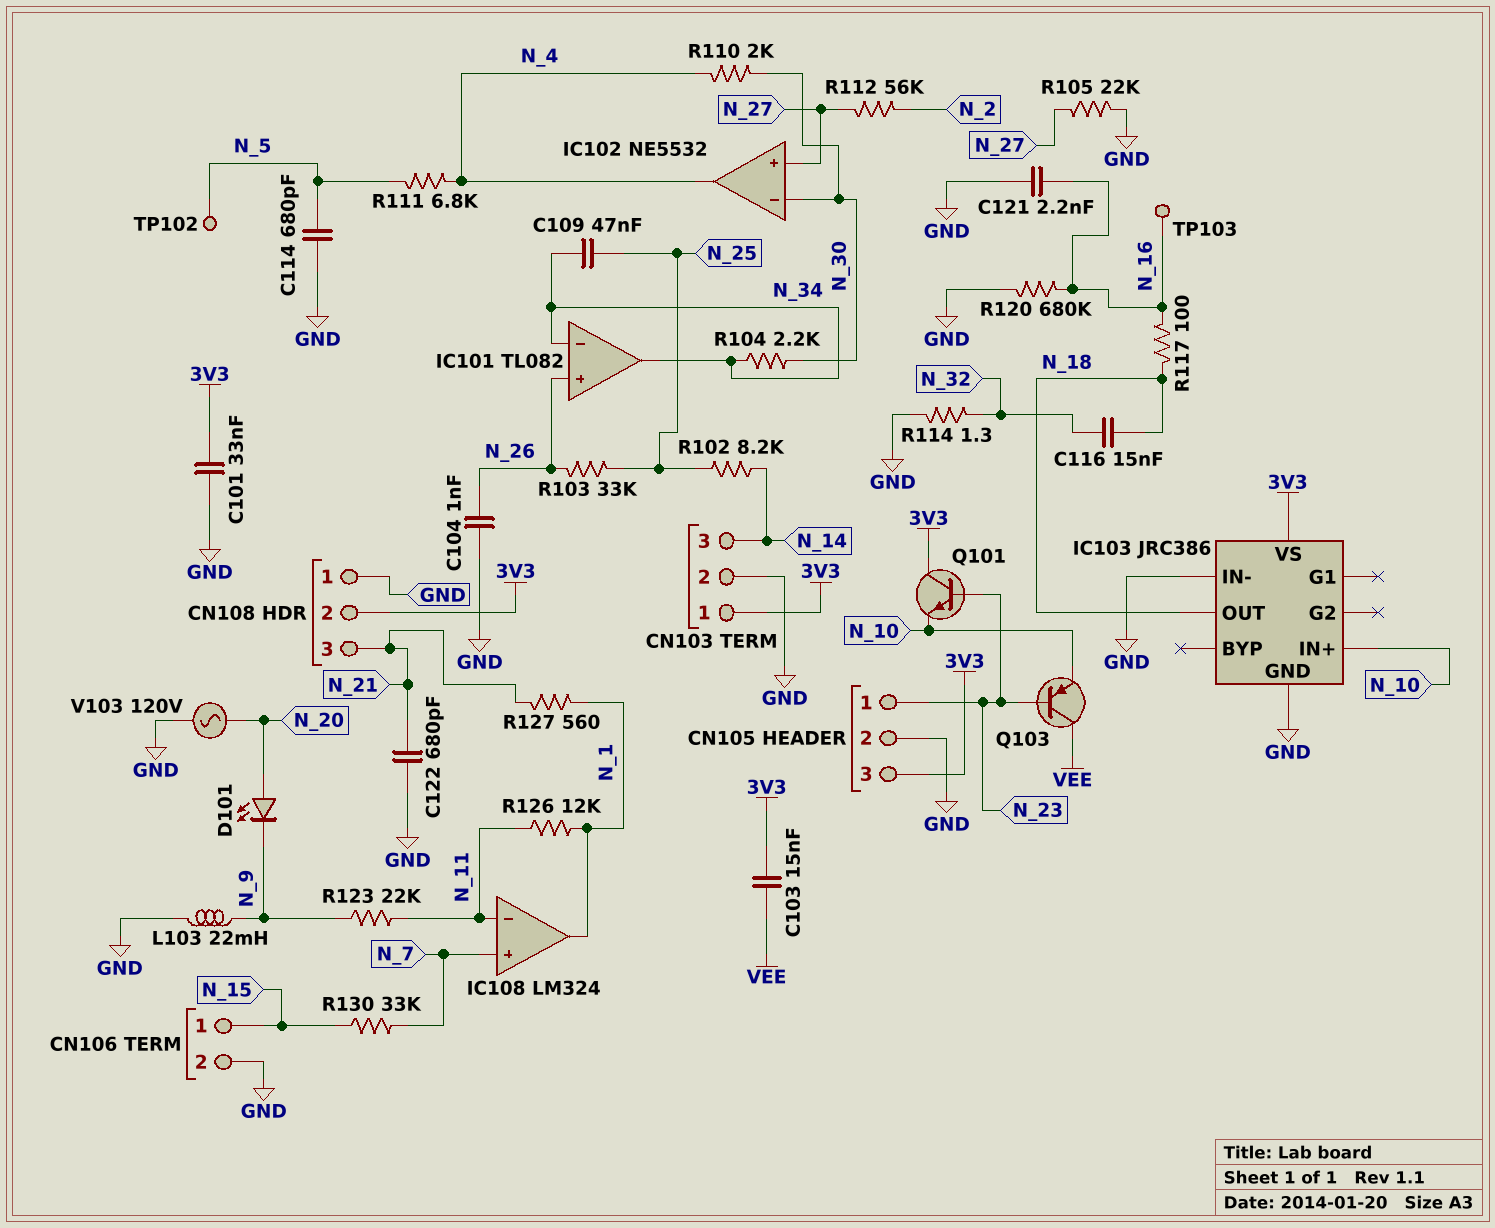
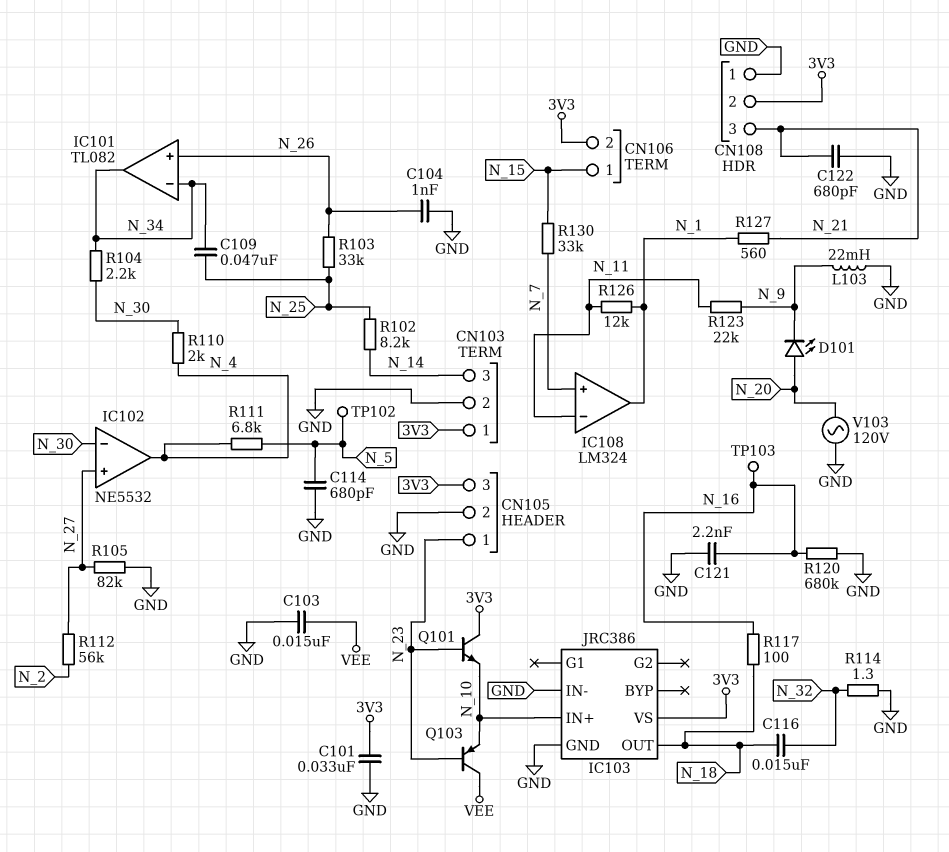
C103: 15nF (3V3, VEE) -> 15nF (GND, VEE)
CN106 pin 2: GND -> 3V3
R105: 22k (GND, N_27) -> 82k (GND, N_27)

